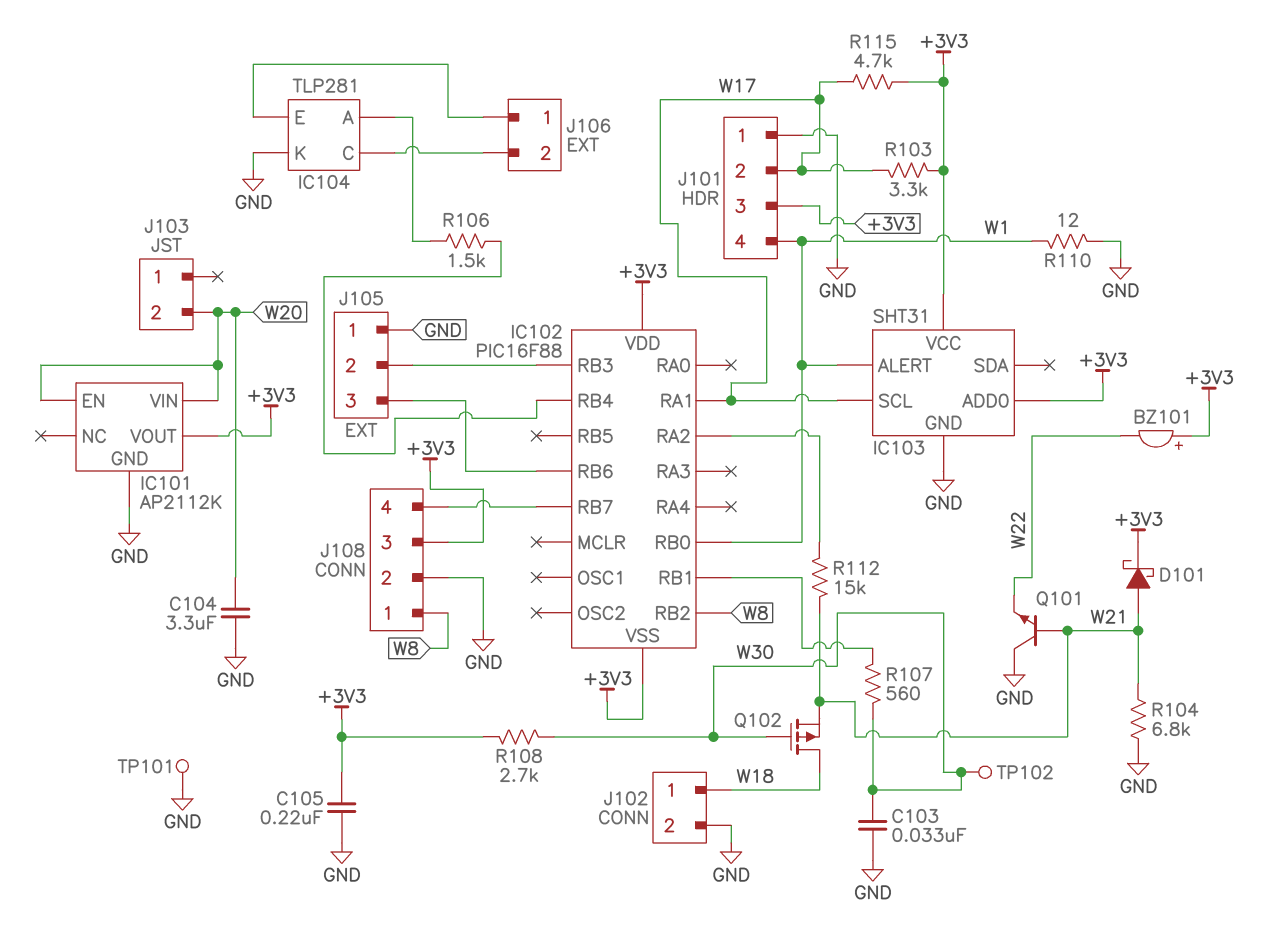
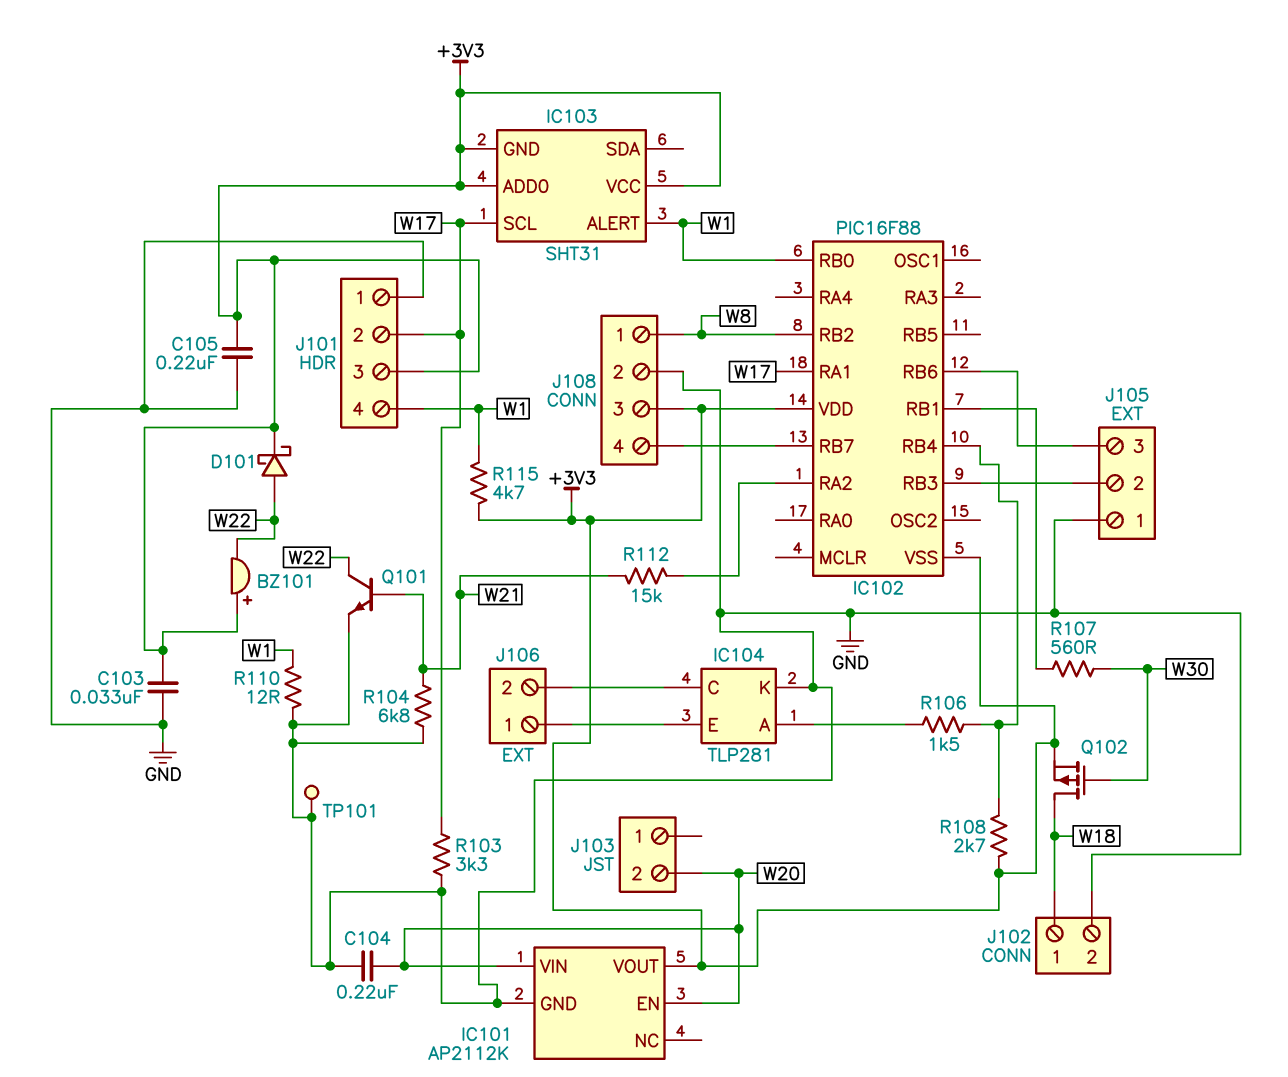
C103: 33nF (GND, W30) -> 33nF (+3V3, GND)
C104: 3.3uF (GND, W20) -> 220nF (GND, W20)
D101: schottky (A W21, K +3V3) -> schottky (A W22, K +3V3)
IC103 pin GND: GND -> +3V3
Q101: NPN (B W21, C GND, E W22) -> NPN (B W21, C W22, E GND)
Q102: PMOS (G W30, D W18, S W21) -> PMOS (G W30, D W18, S +3V3)
R103: 3.3k (+3V3, W17) -> 3.3k (GND, W17)
R108: 2.7k (+3V3, W30) -> 2.7k (+3V3, IC102/RB4)
R115: 4.7k (+3V3, W17) -> 4.7k (+3V3, W1)
TP102: test point (W30) -> none

